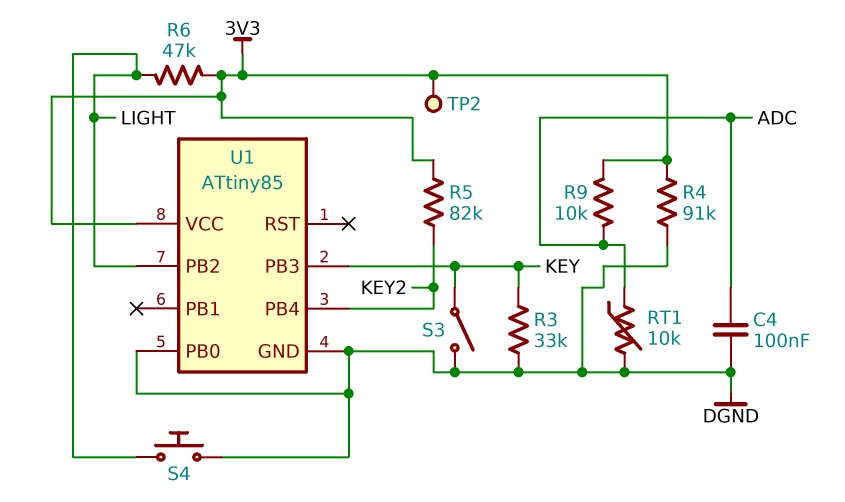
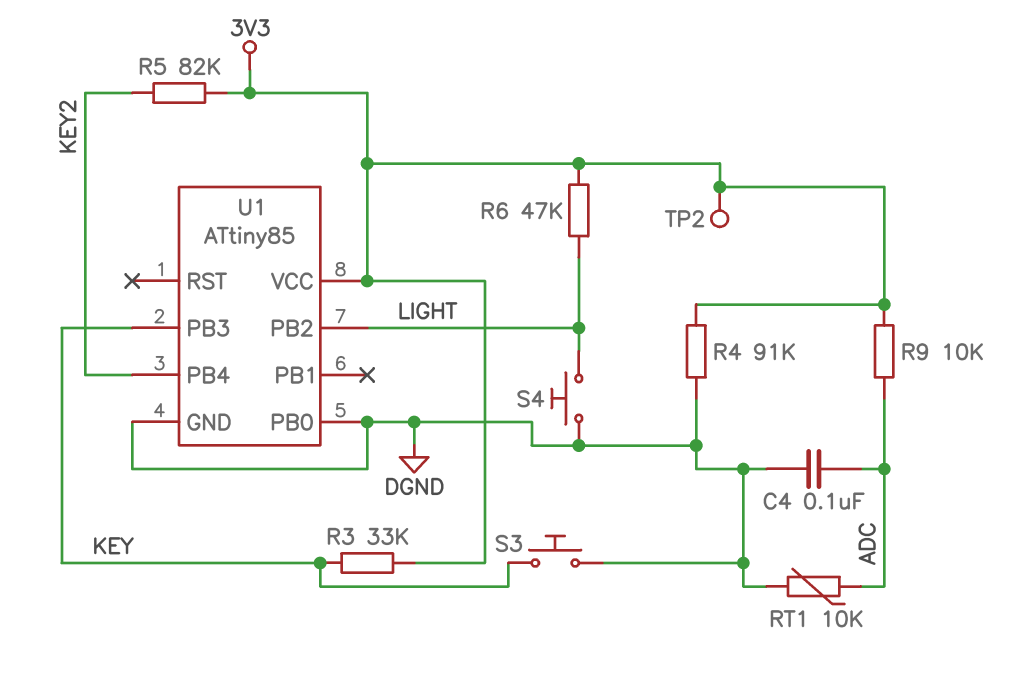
R3: 33k (DGND, KEY) -> 33k (3V3, KEY)
S3: switch (DGND, KEY) -> button (DGND, KEY)

